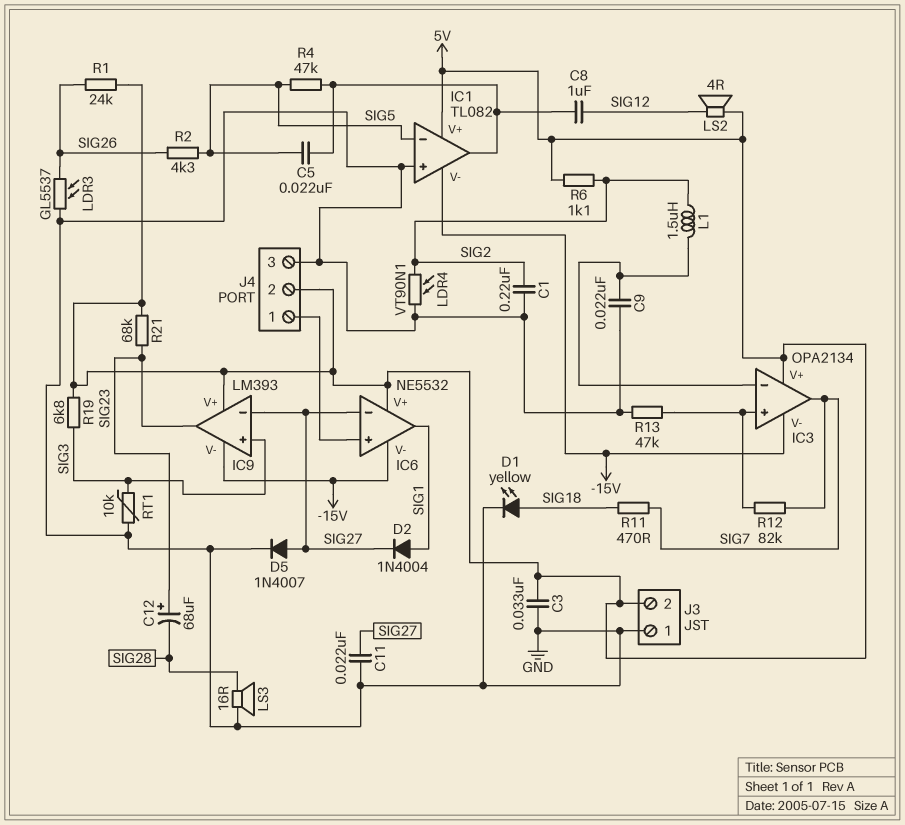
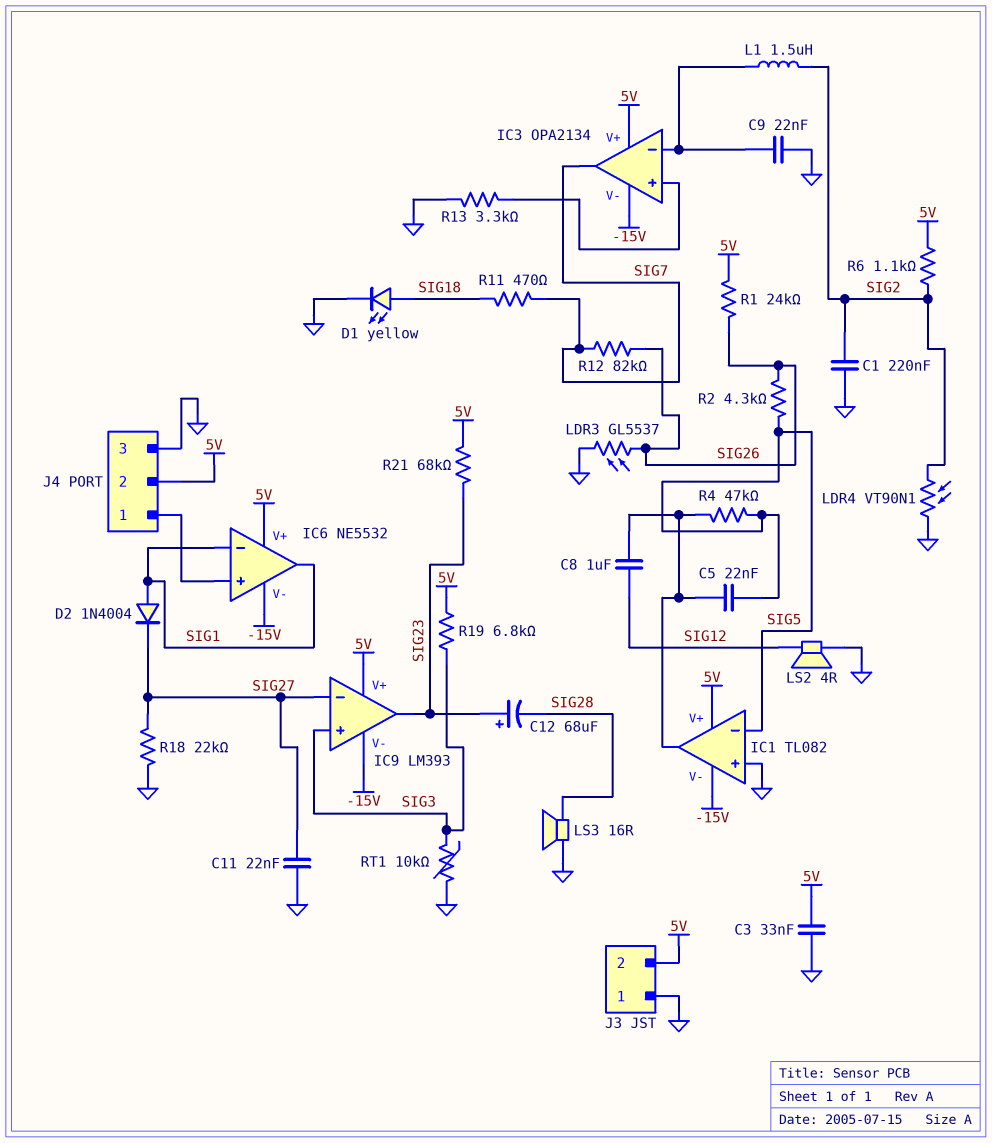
D5: diode 1N4007 (A SIG27, K GND) -> none
IC6 pin in-: SIG27 -> SIG1
LS2: speaker 4R (5V, SIG12) -> speaker 4R (GND, SIG12)
R12: 82k (IC3/in+, SIG7) -> 82k (SIG7, SIG26)
R13: 47k (GND, IC3/in+) -> 3.3k (GND, IC3/in+)
R18: none -> 22k (GND, SIG27)

